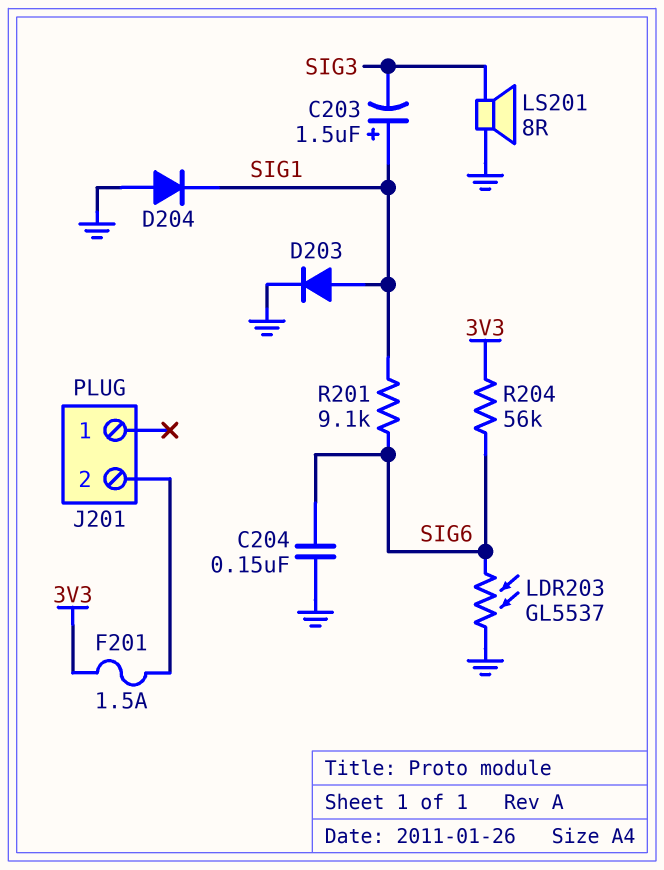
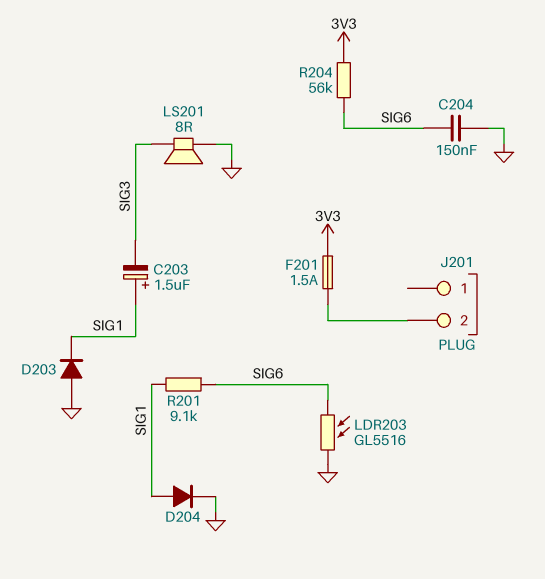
D203: diode (A SIG1, K GND) -> diode (A GND, K SIG1)
D204: diode (A GND, K SIG1) -> diode (A SIG1, K GND)
LDR203: GL5537 (GND, SIG6) -> GL5516 (GND, SIG6)

